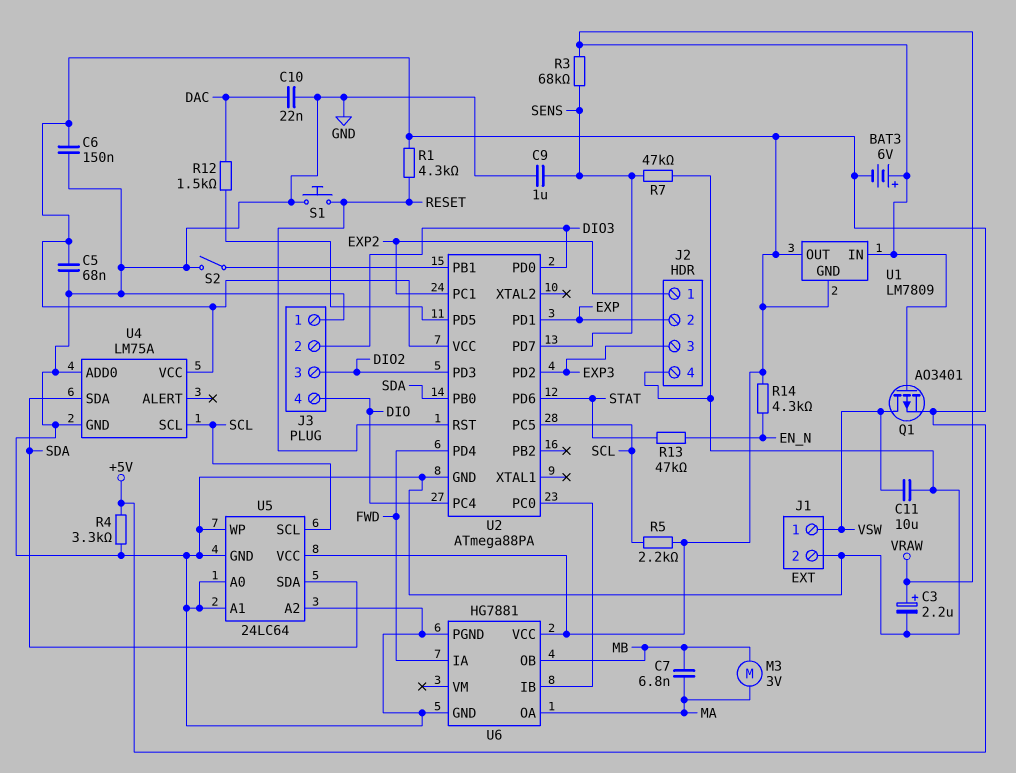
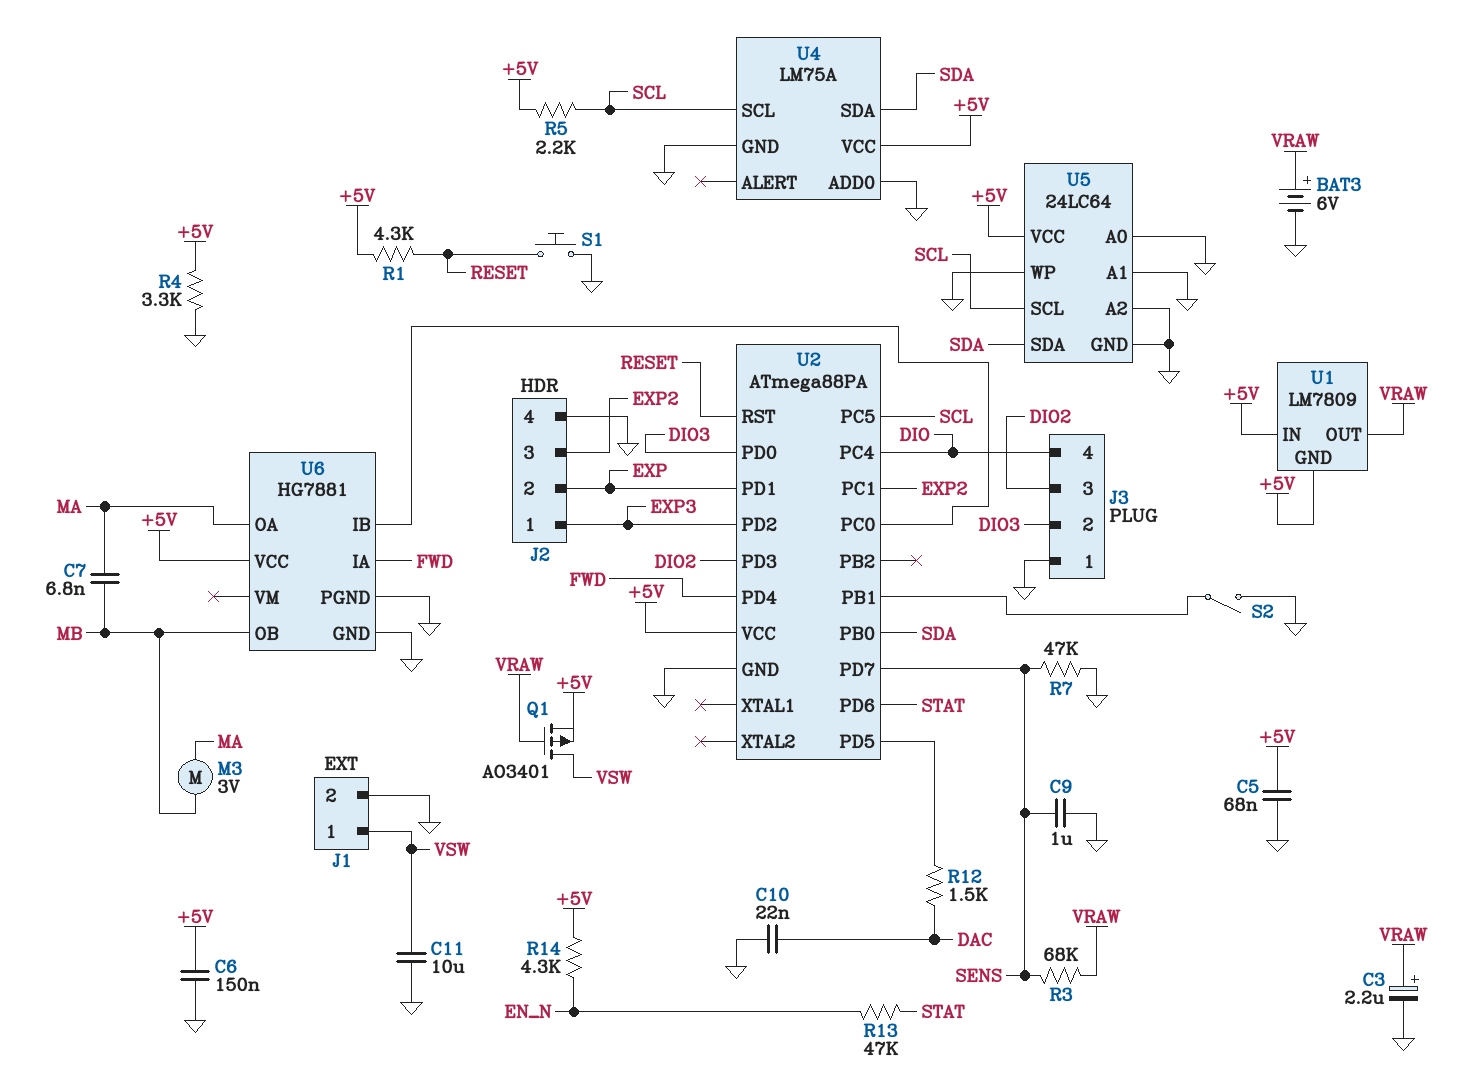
BAT3: 6V (plus VRAW, minus +5V) -> 6V (plus VRAW, minus GND)
J2 pin 1: EXP2 -> EXP3
J2 pin 3: EXP3 -> EXP2
U1 pin IN: VRAW -> +5V
U1 pin OUT: +5V -> VRAW

